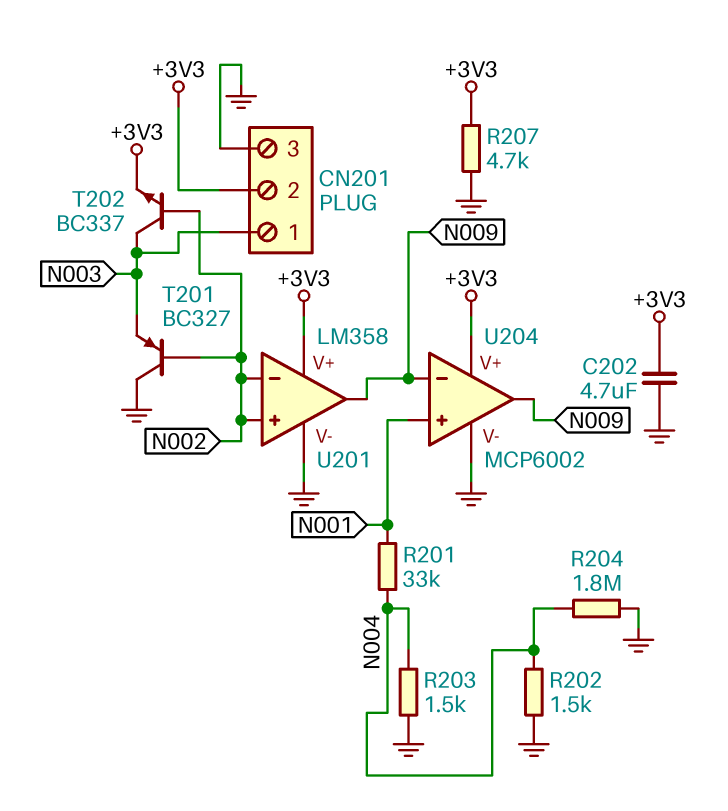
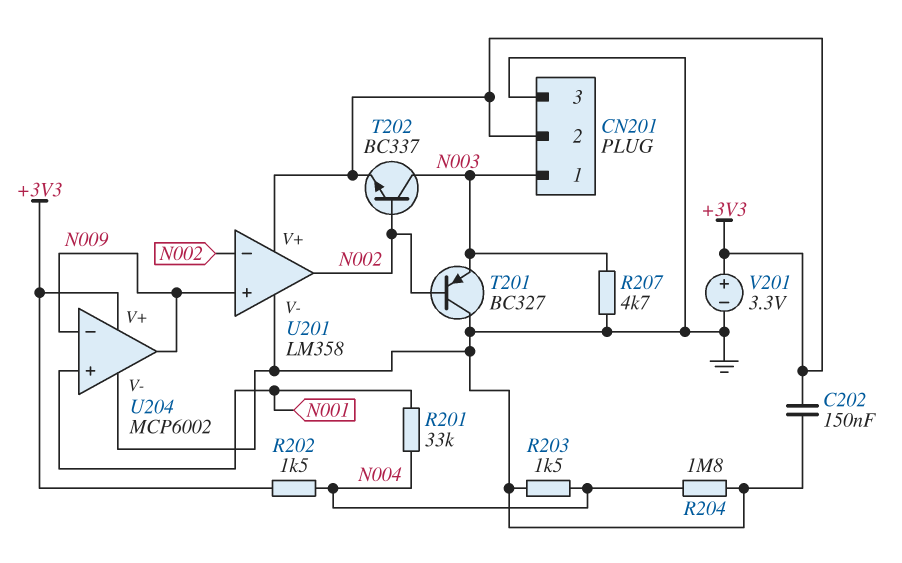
C202: 4.7uF (+3V3, GND) -> 150nF (+3V3, GND)
R202: 1.5k (GND, N004) -> 1.5k (+3V3, N004)
R207: 4.7k (+3V3, GND) -> 4.7k (GND, N003)
U201 pin in+: N002 -> N009
U201 pin out: N009 -> N002
V201: none -> 3.3V (plus +3V3, minus GND)

